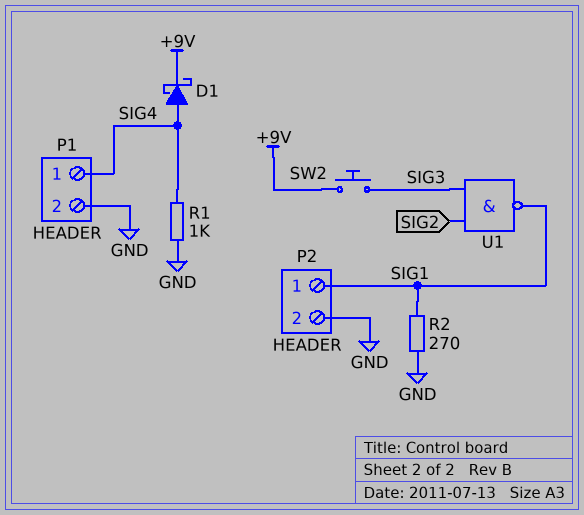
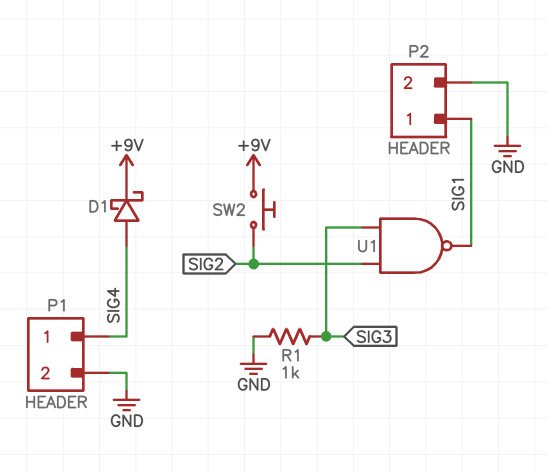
R1: 1k (GND, SIG4) -> 1k (GND, SIG3)
R2: 270 (GND, SIG1) -> none
SW2: button (+9V, SIG3) -> button (+9V, SIG2)

